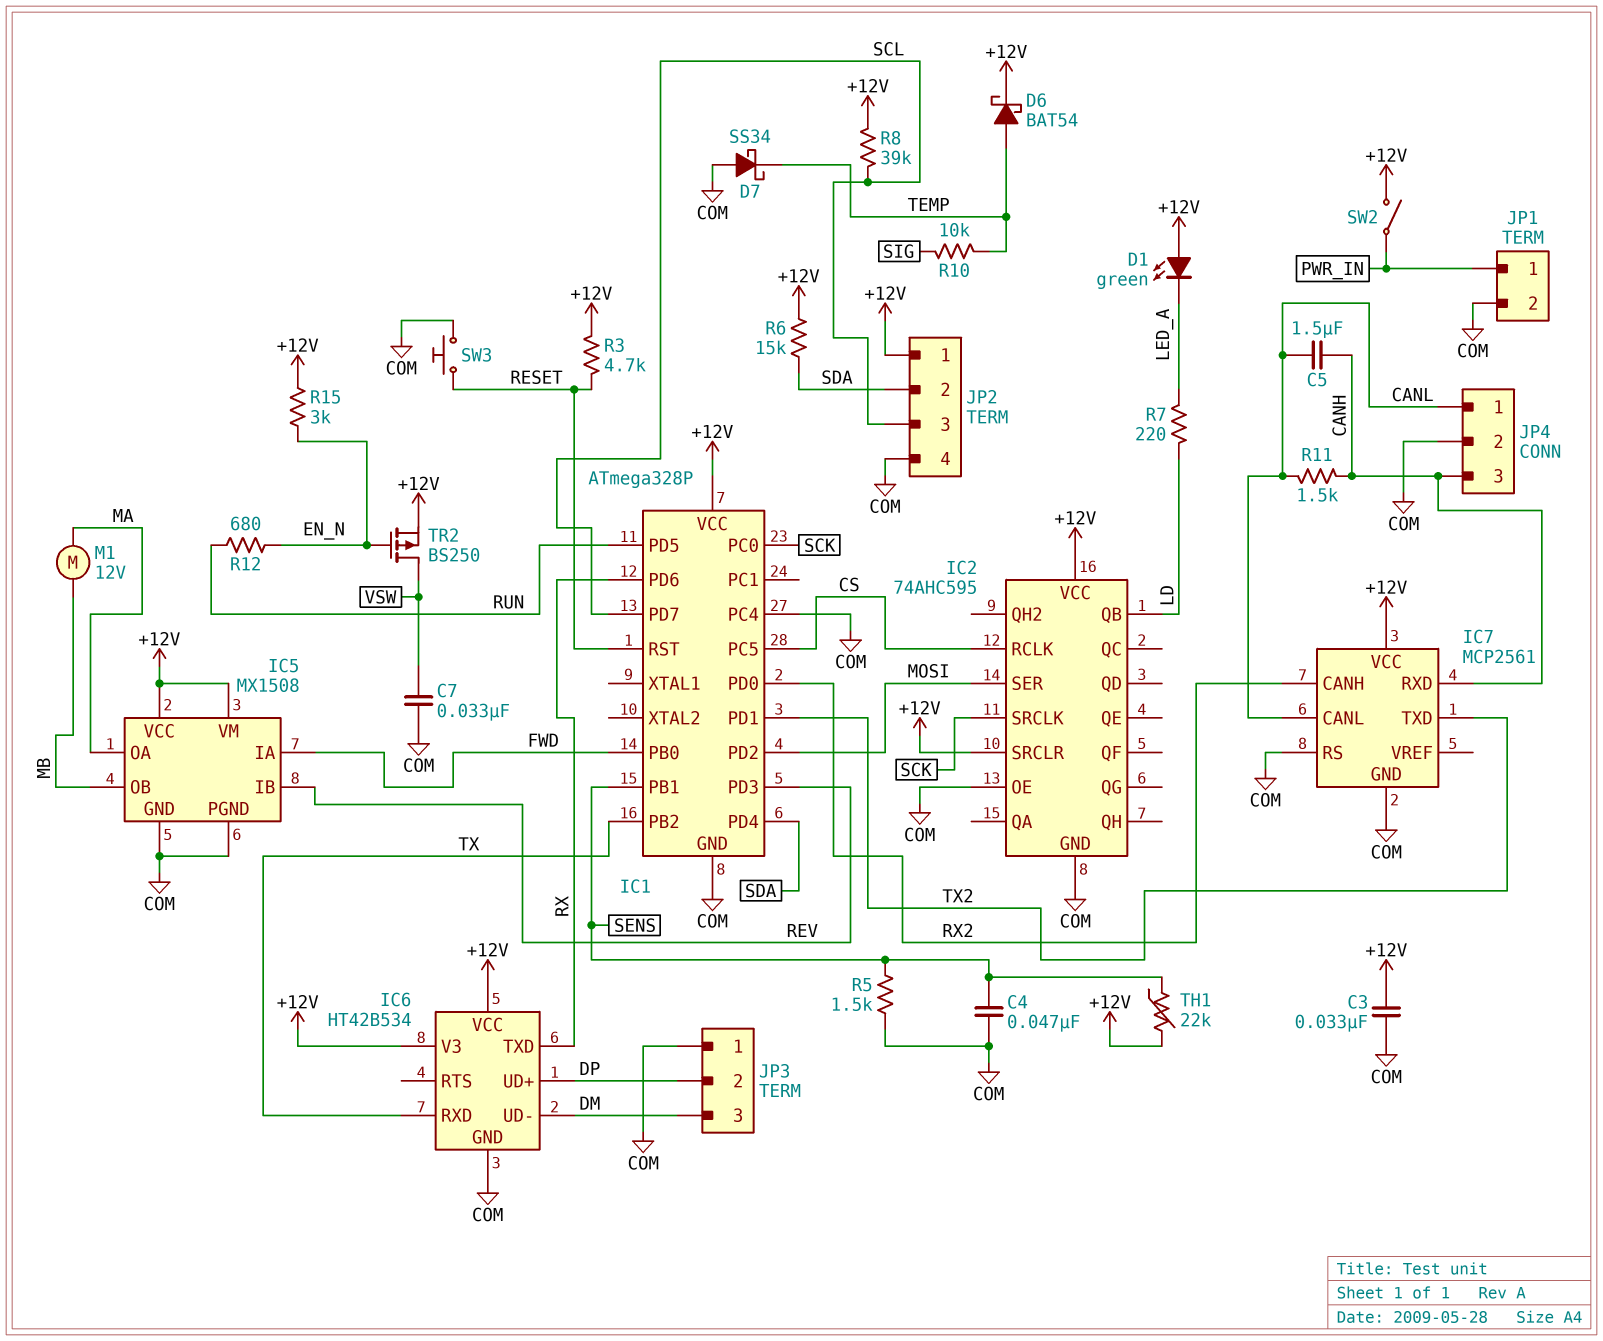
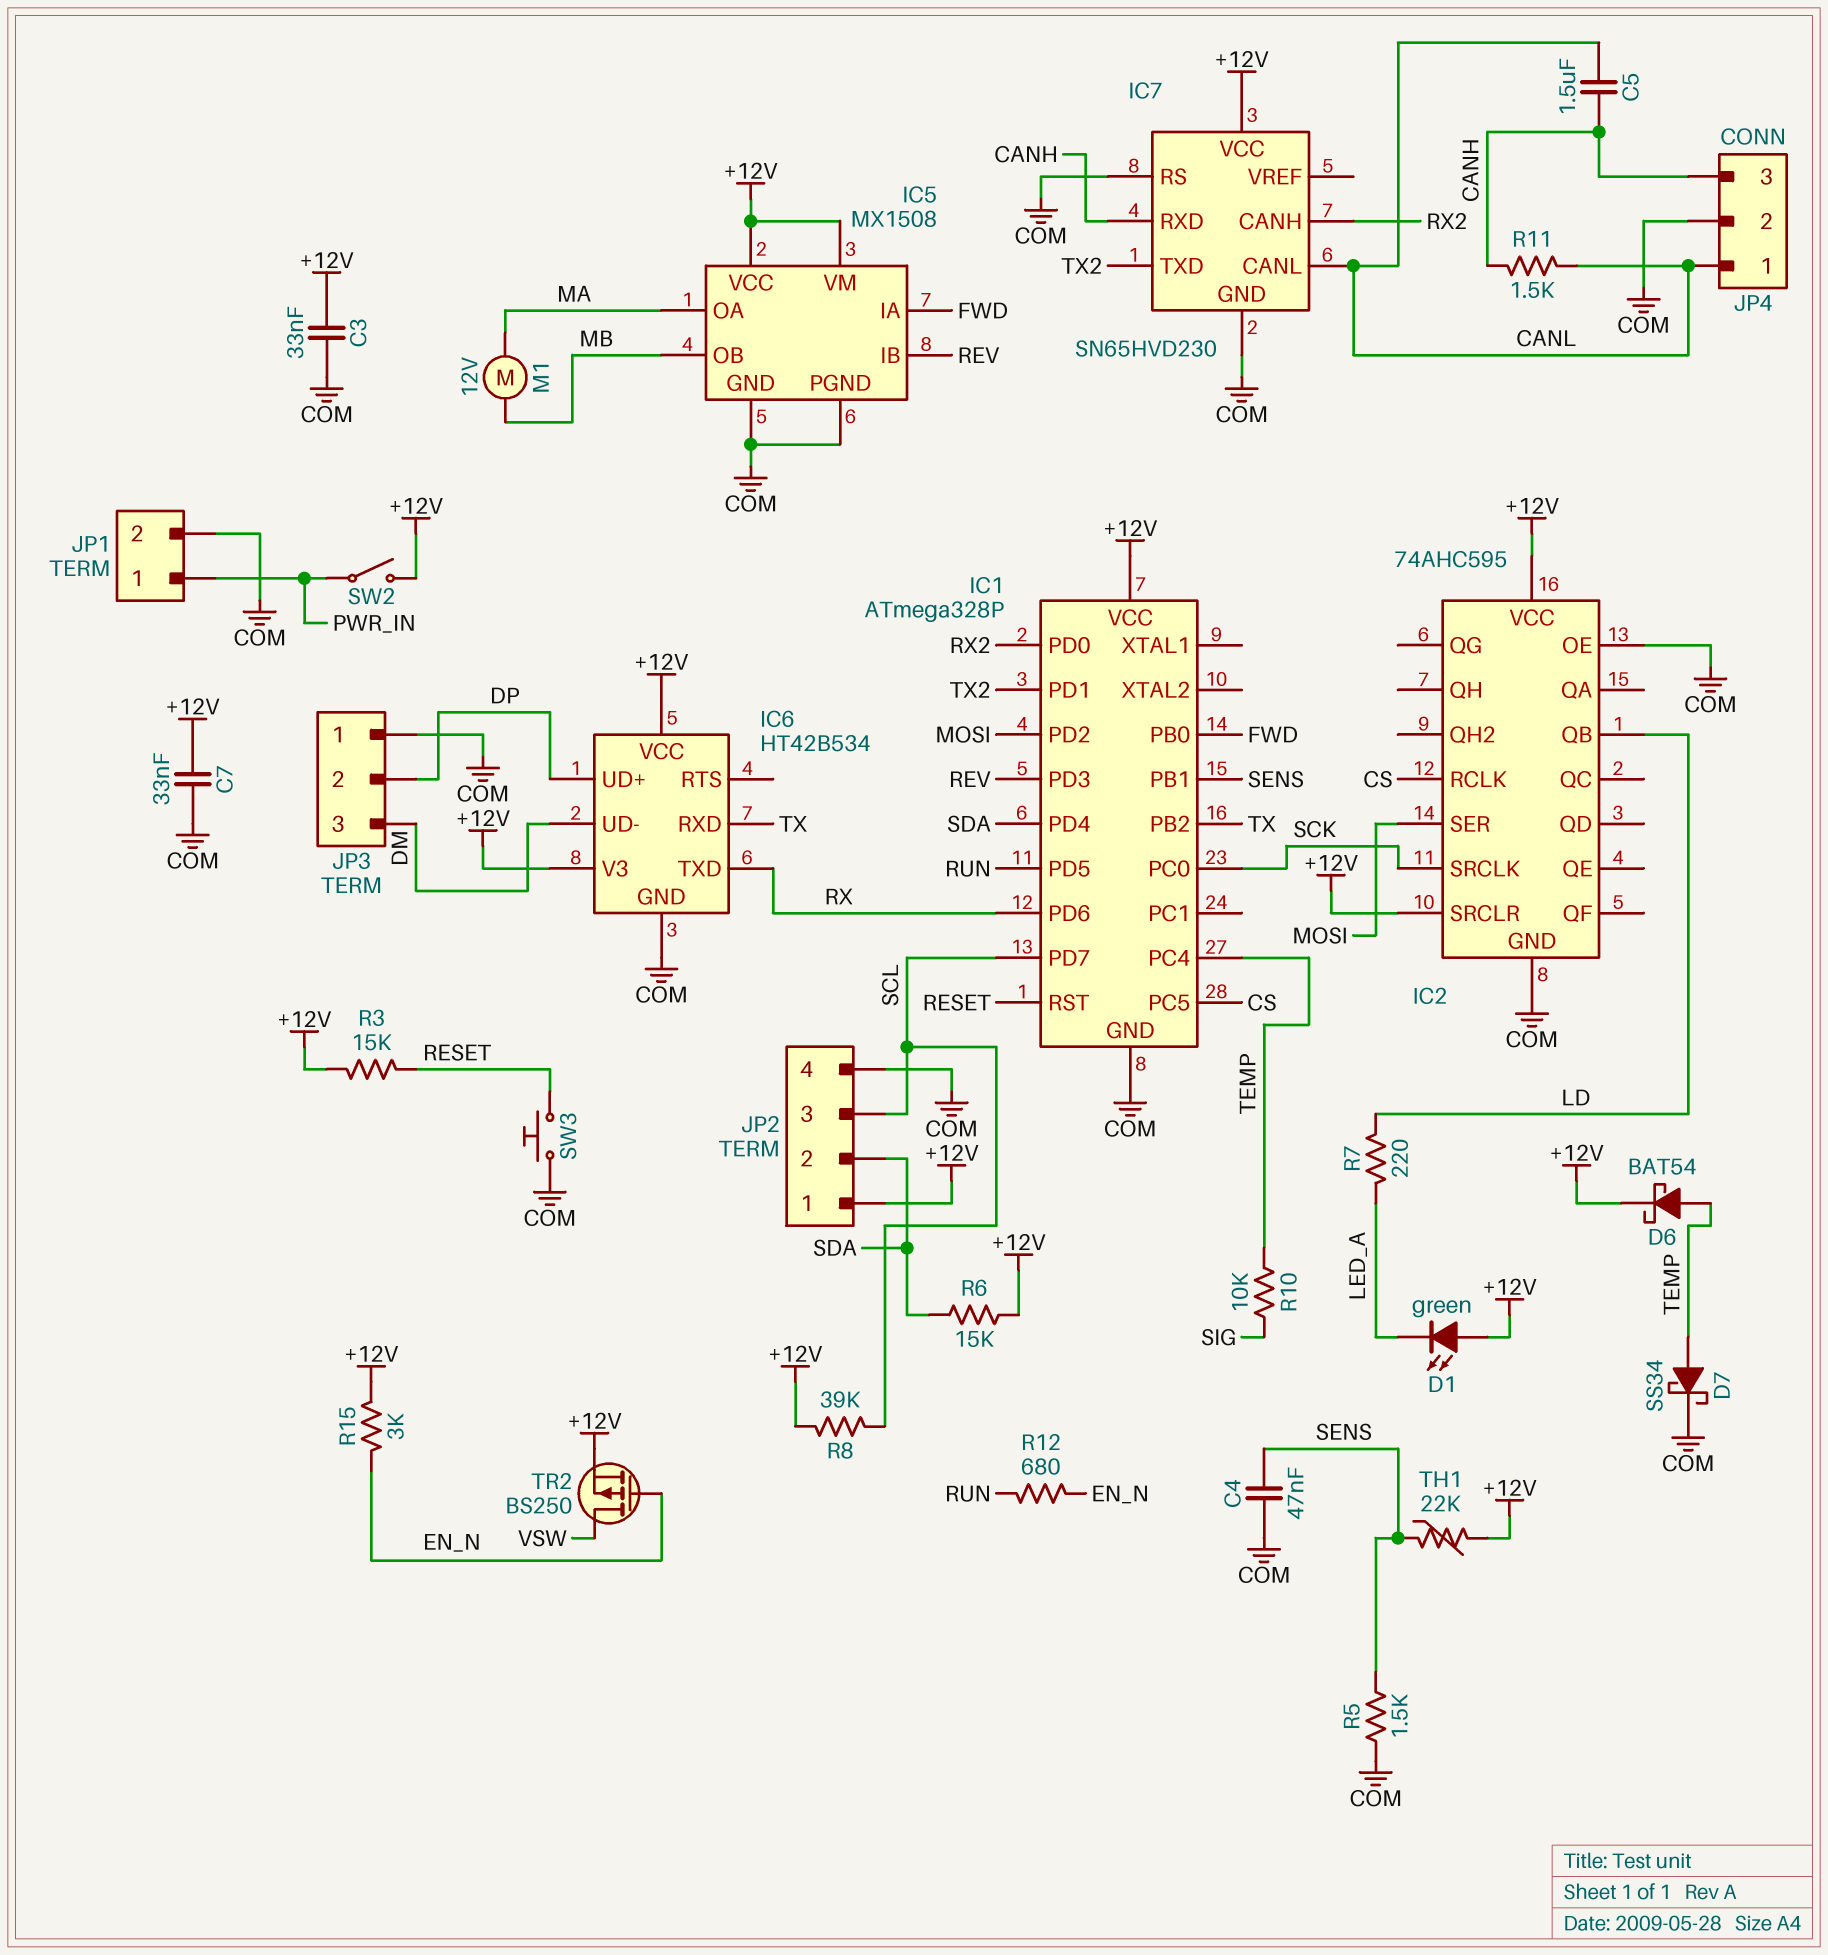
C7: 33nF (COM, VSW) -> 33nF (+12V, COM)
D7: schottky SS34 (A COM, K TEMP) -> schottky SS34 (A TEMP, K COM)
IC1 pin PC4: COM -> TEMP
IC7: MCP2561 -> SN65HVD230
R3: 4.7k (+12V, RESET) -> 15k (+12V, RESET)

